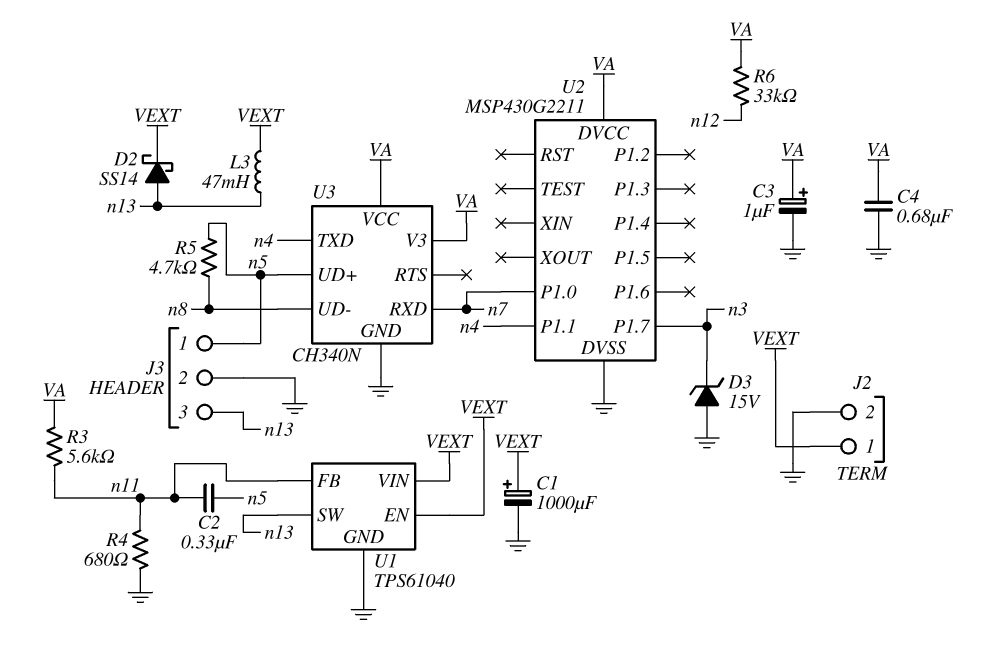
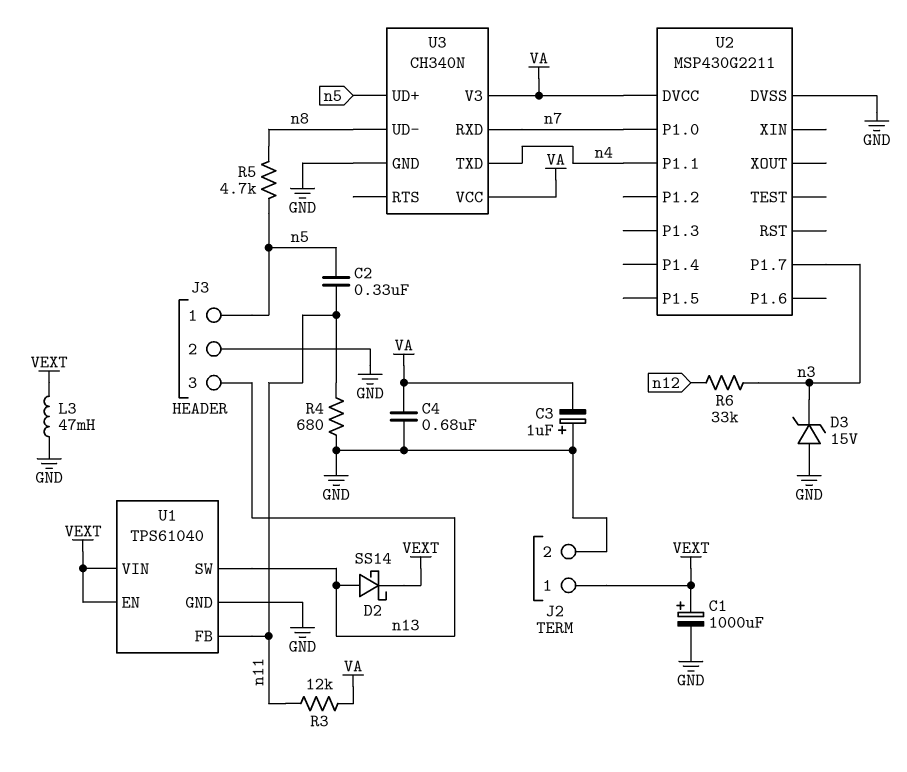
C3: 1uF (plus VA, minus GND) -> 1uF (plus GND, minus VA)
L3: 47mH (VEXT, n13) -> 47mH (GND, VEXT)
R3: 5.6k (VA, n11) -> 12k (VA, n11)
R6: 33k (VA, n12) -> 33k (n3, n12)

